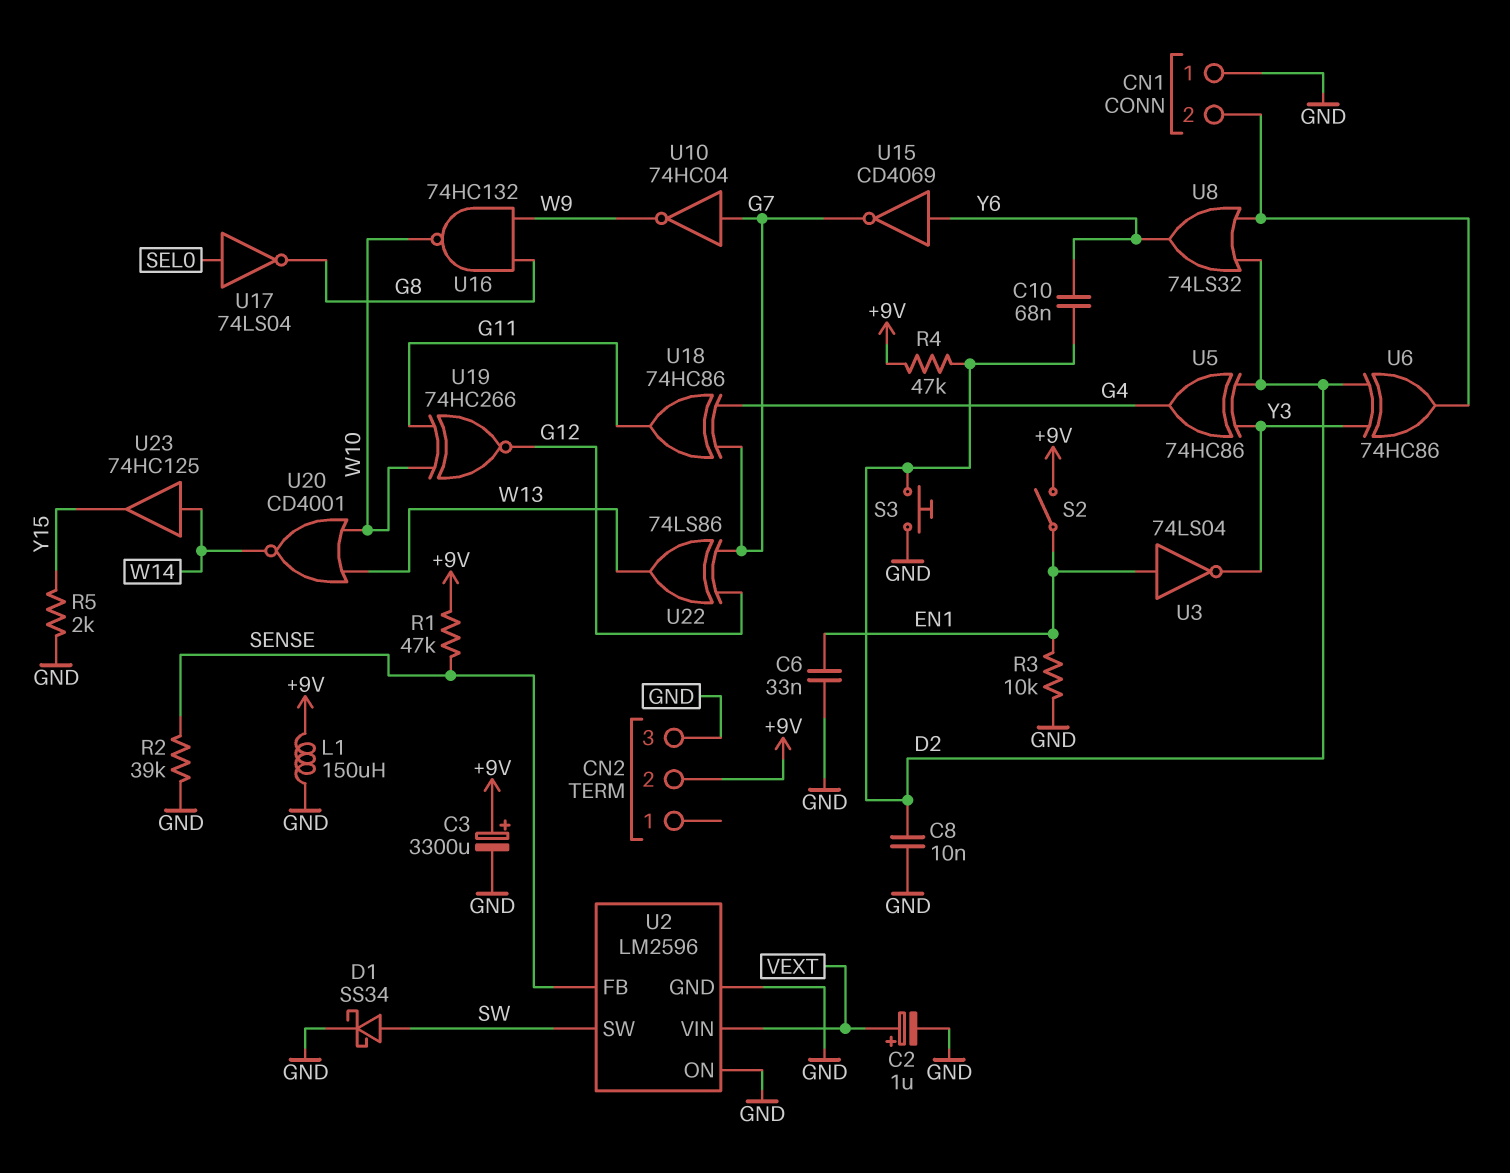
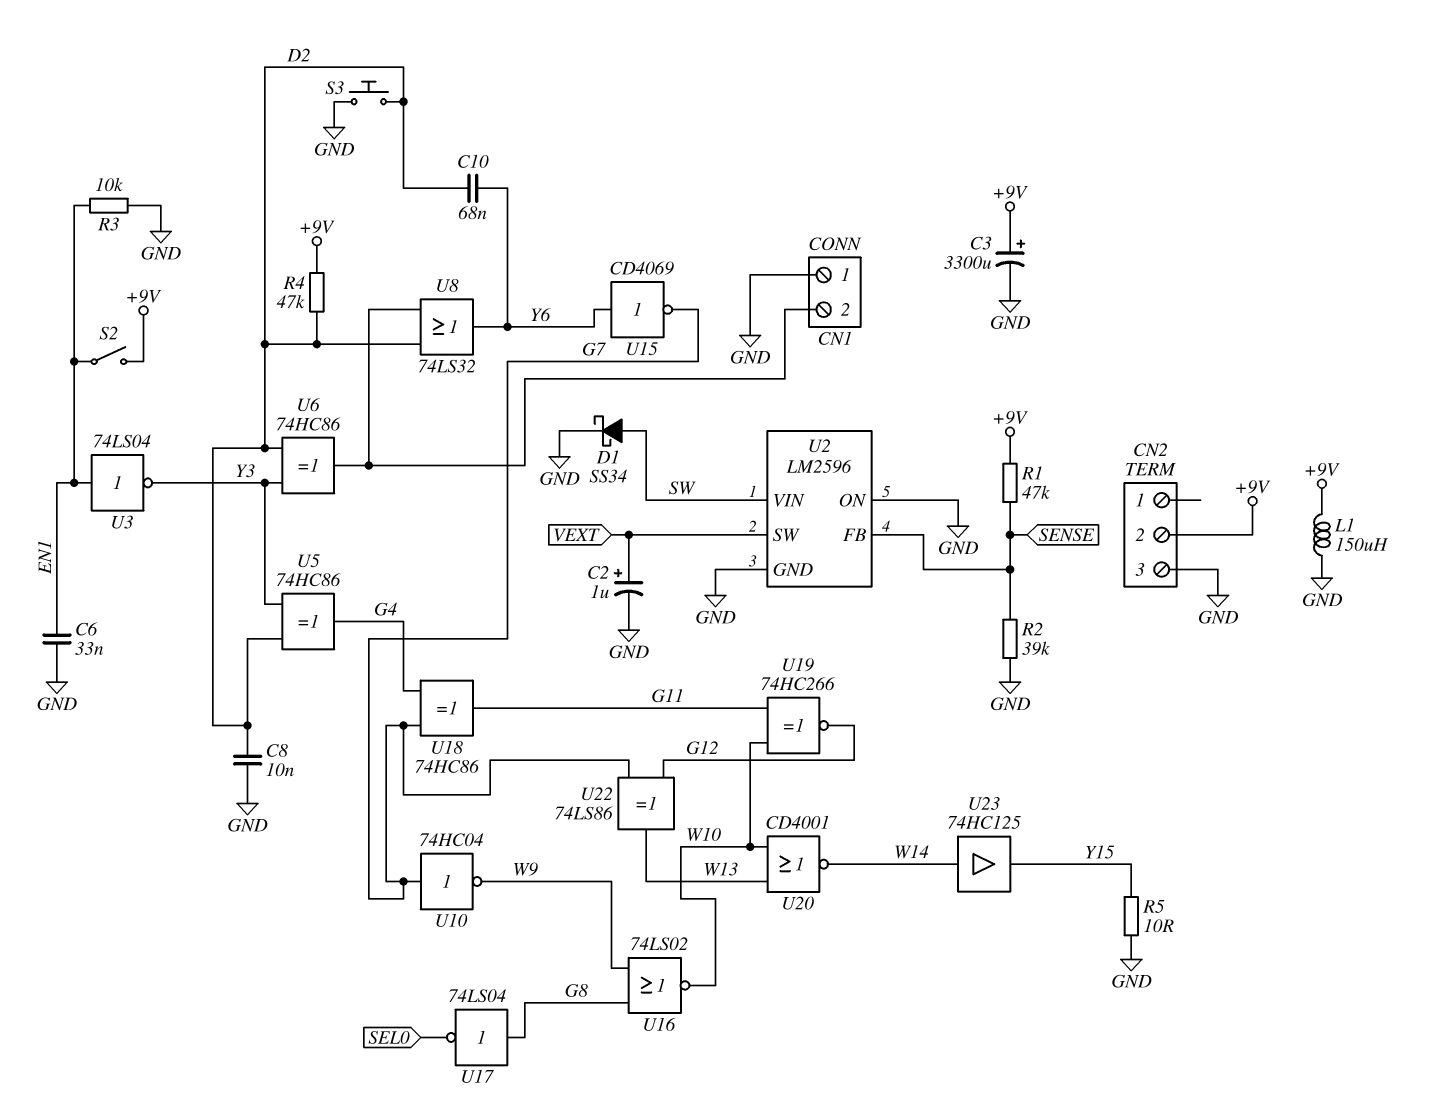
R5: 2k (GND, Y15) -> 10 (GND, Y15)
U2 pin SW: SW -> VEXT
U2 pin VIN: VEXT -> SW
U16: NAND 74HC132 (in G8, in W9, out W10) -> NOR 74LS02 (in G8, in W9, out W10)
U17: NOT 74LS04 (in SEL0, out G8) -> NOT 74LS04 (in G8, out SEL0)

